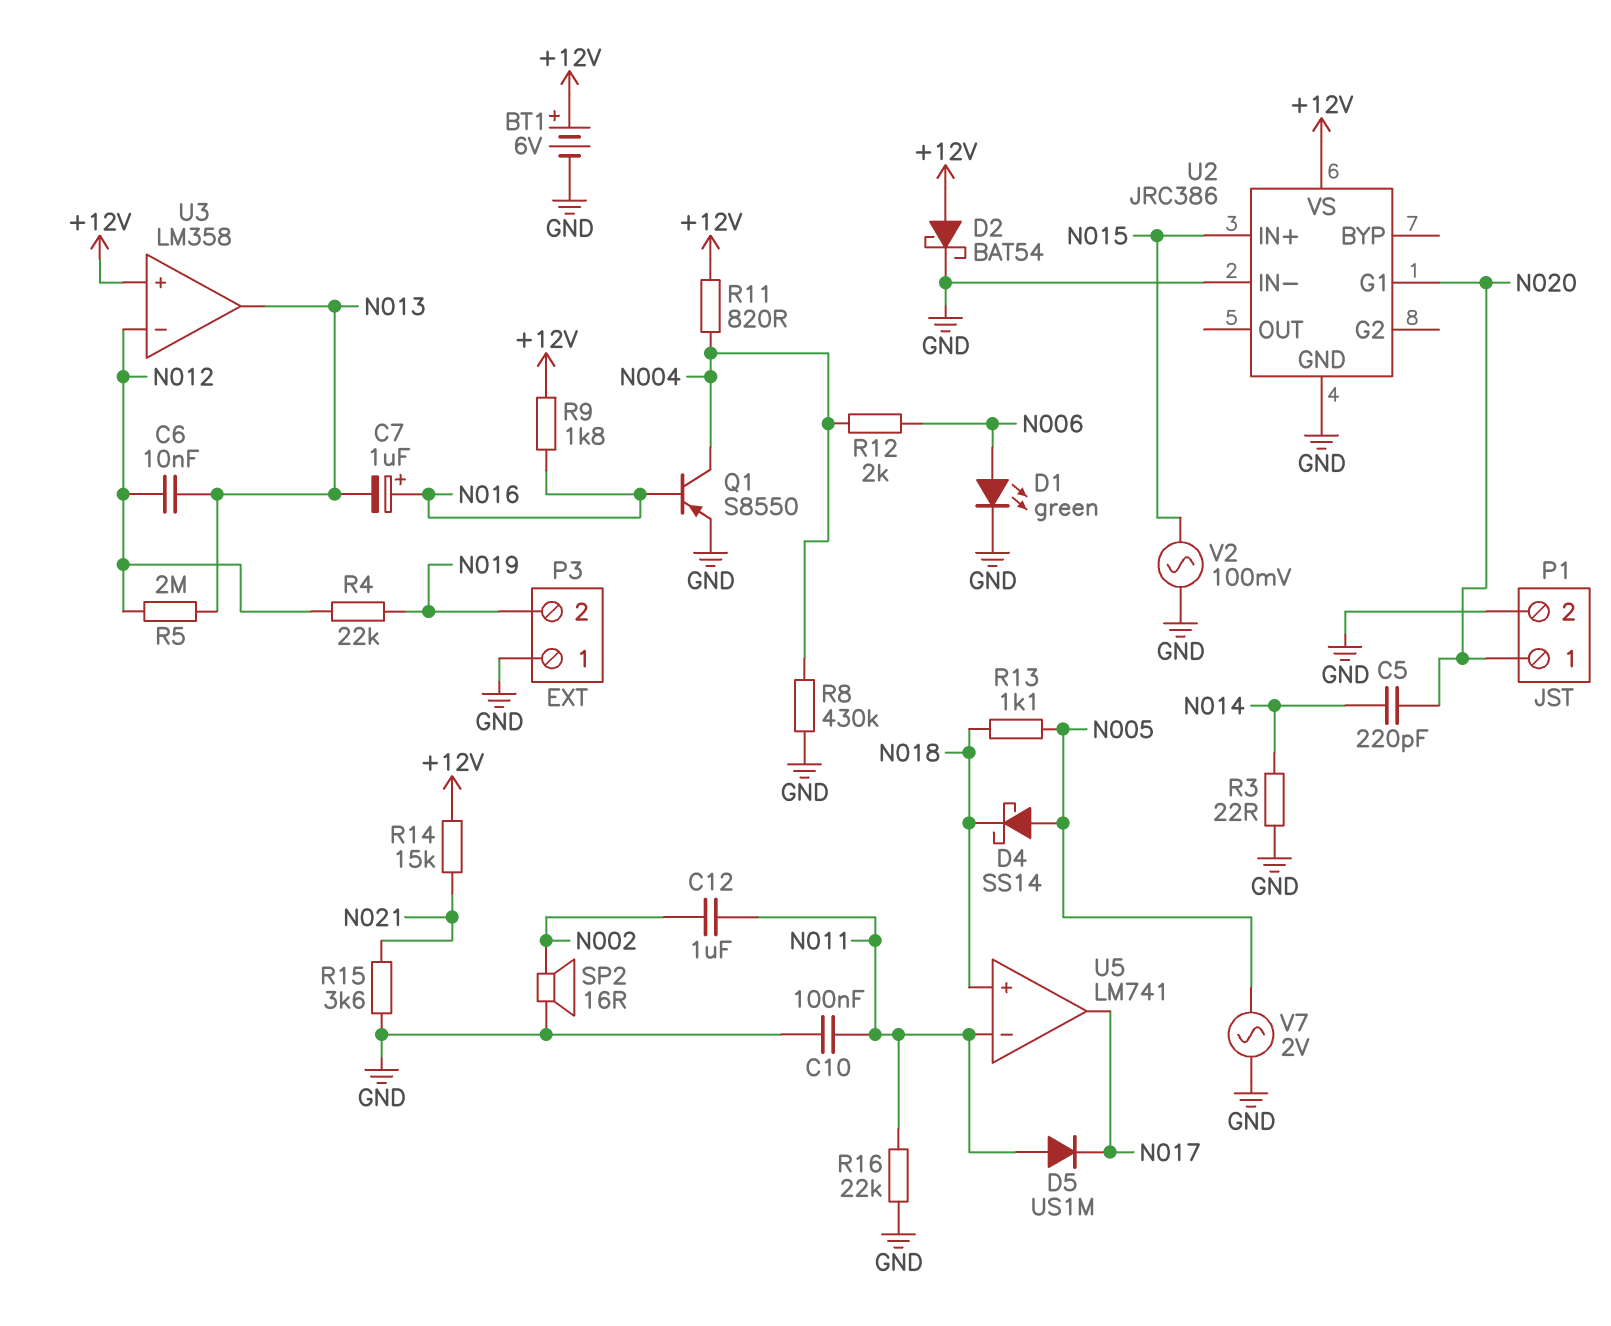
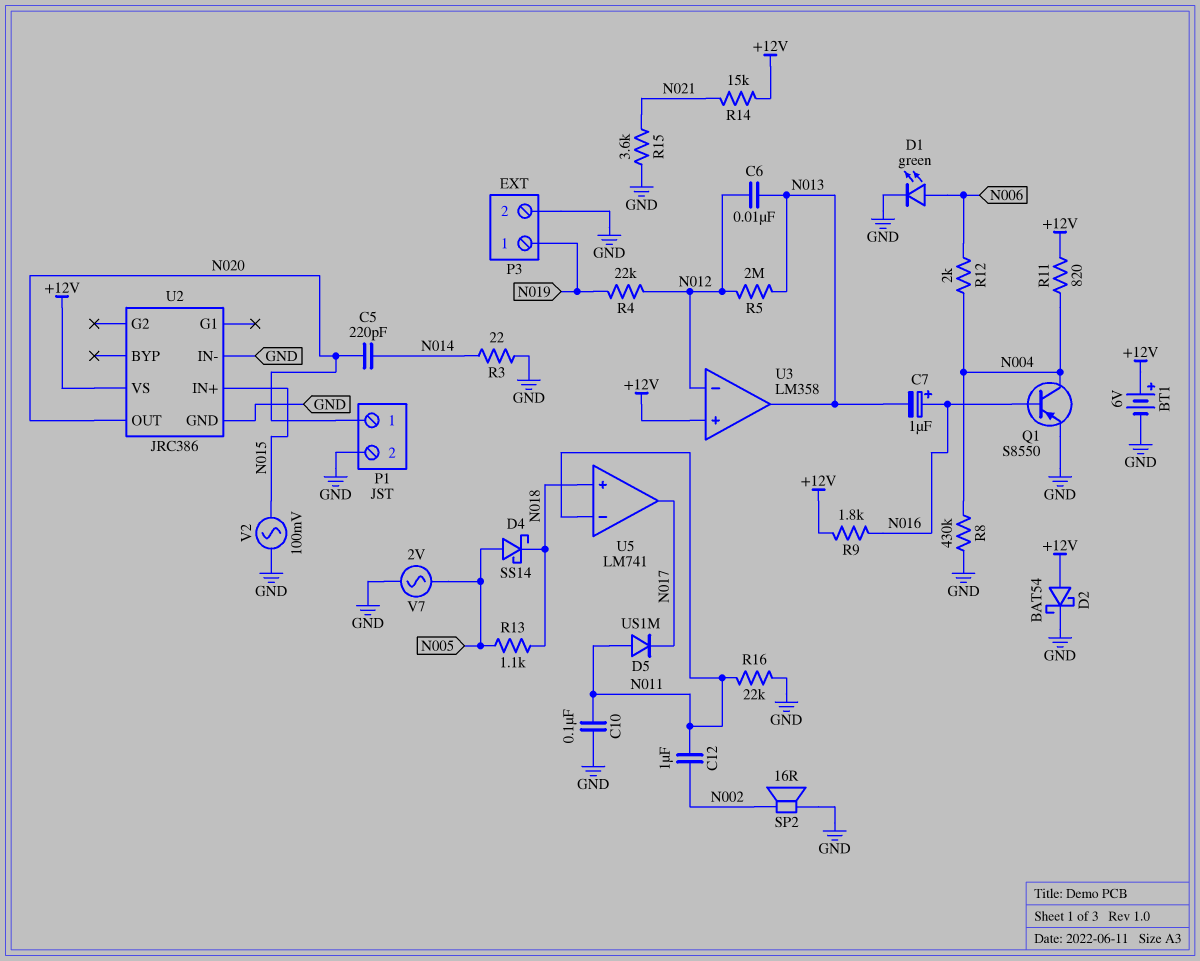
P3 pin 1: GND -> N019
P3 pin 2: N019 -> GND
U2 pin G1: N020 -> none
U2 pin OUT: none -> N020

